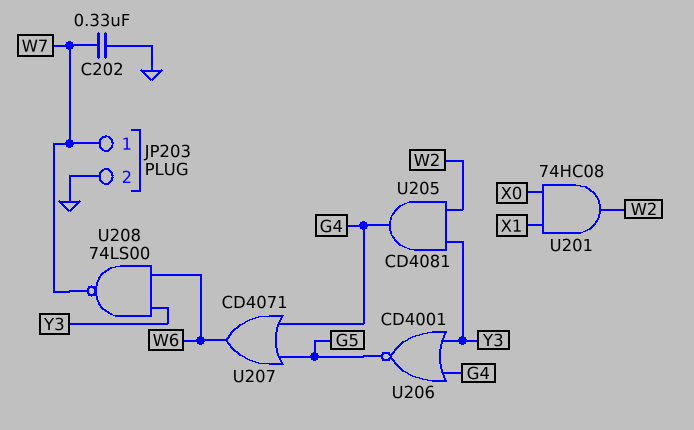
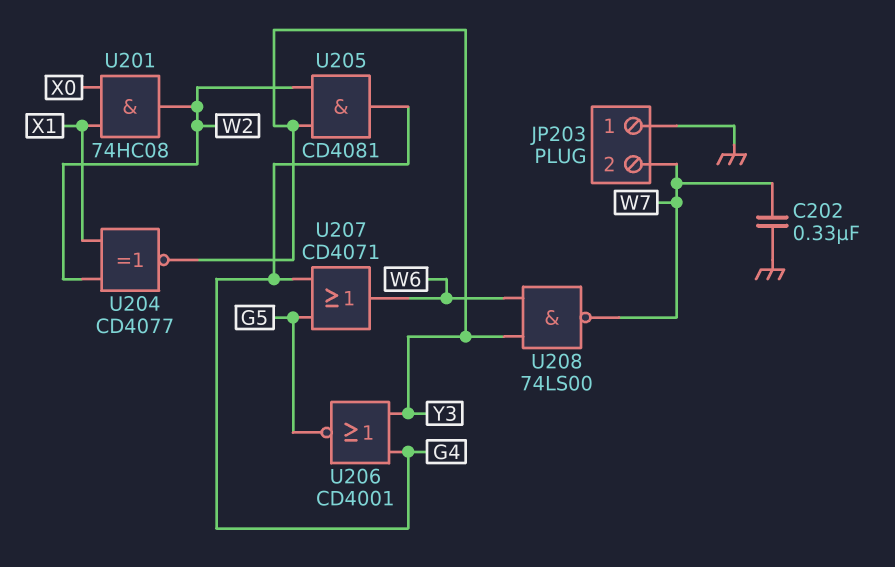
JP203 pin 1: W7 -> GND
JP203 pin 2: GND -> W7
U204: none -> XNOR CD4077 (in W2, in X1, out Y3)

